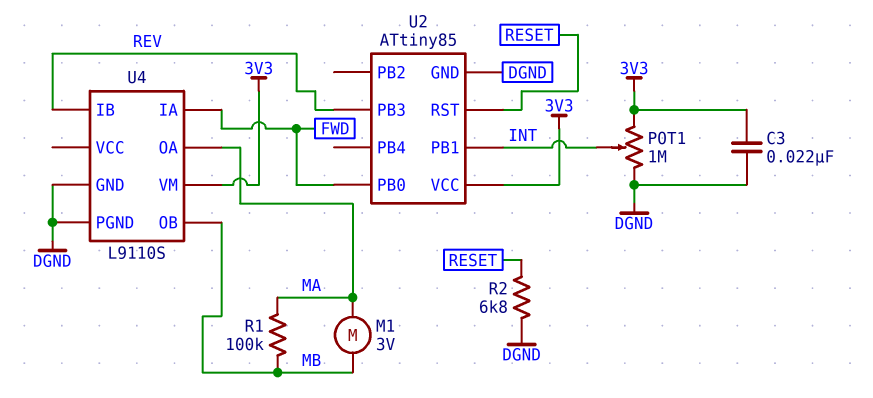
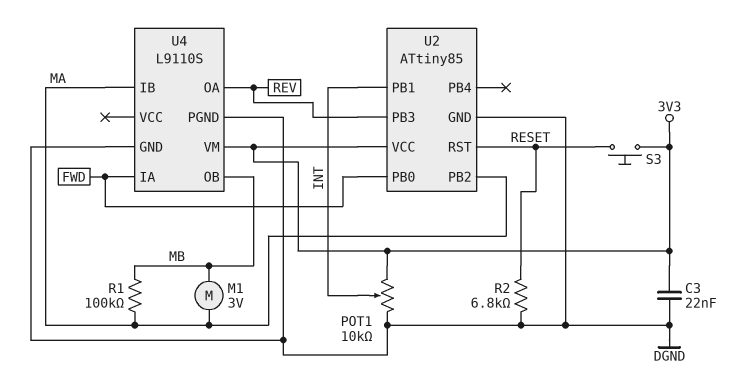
POT1: 1M (3V3, DGND, wiper INT) -> 10k (3V3, DGND, wiper INT)
S3: none -> button (3V3, RESET)
U2 pin PB2: none -> MA
U4 pin IB: REV -> MA
U4 pin OA: MA -> REV

